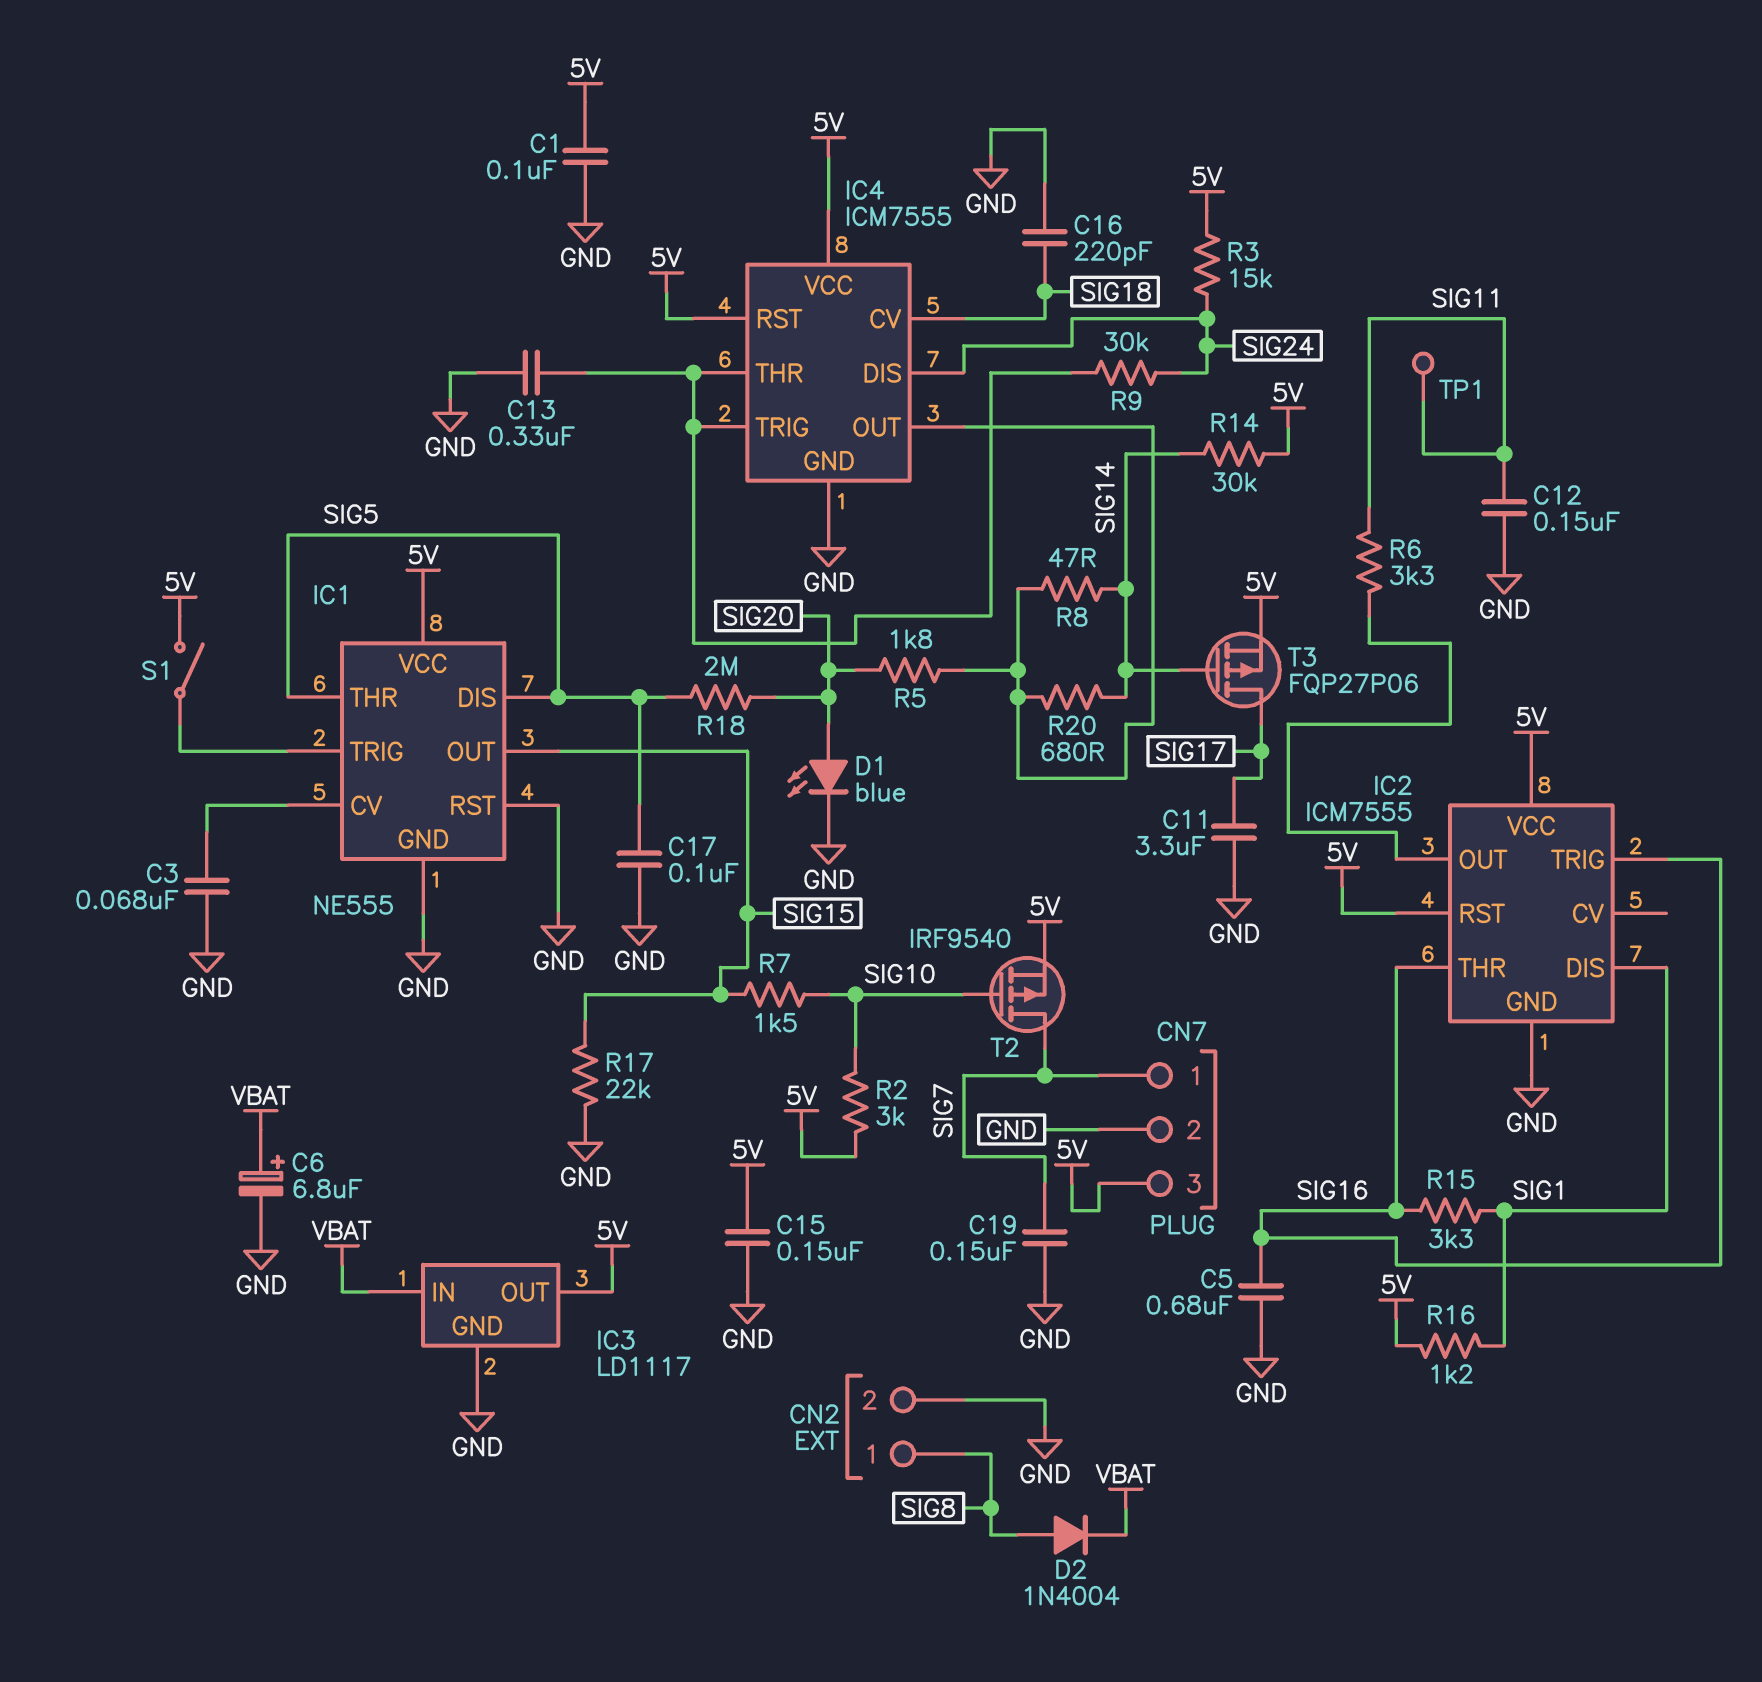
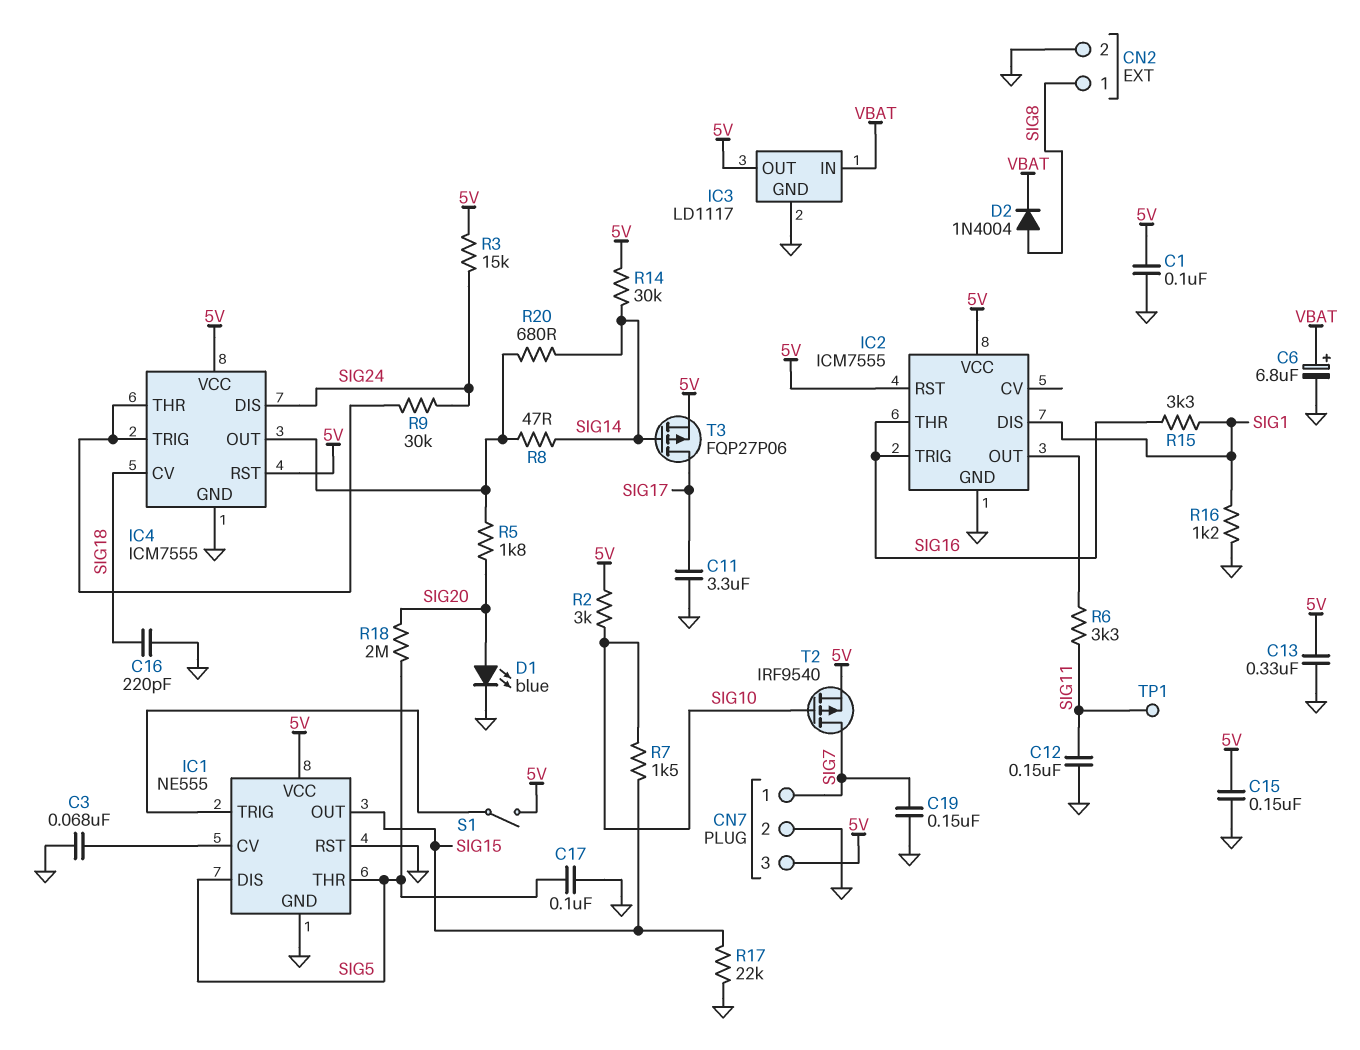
C5: 680nF (GND, SIG16) -> none
C13: 330nF (GND, IC4/THR) -> 330nF (5V, GND)
R16: 1.2k (5V, SIG1) -> 1.2k (GND, SIG1)

